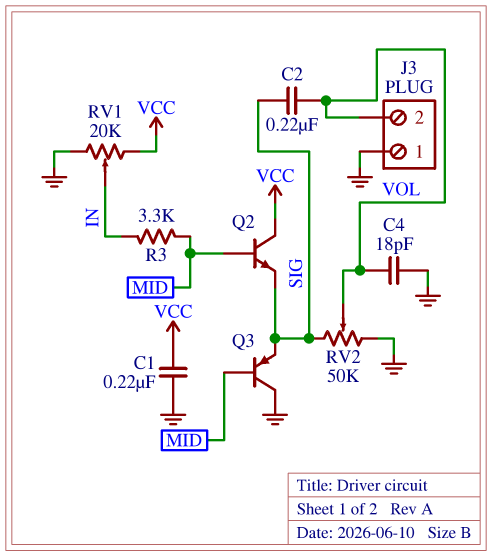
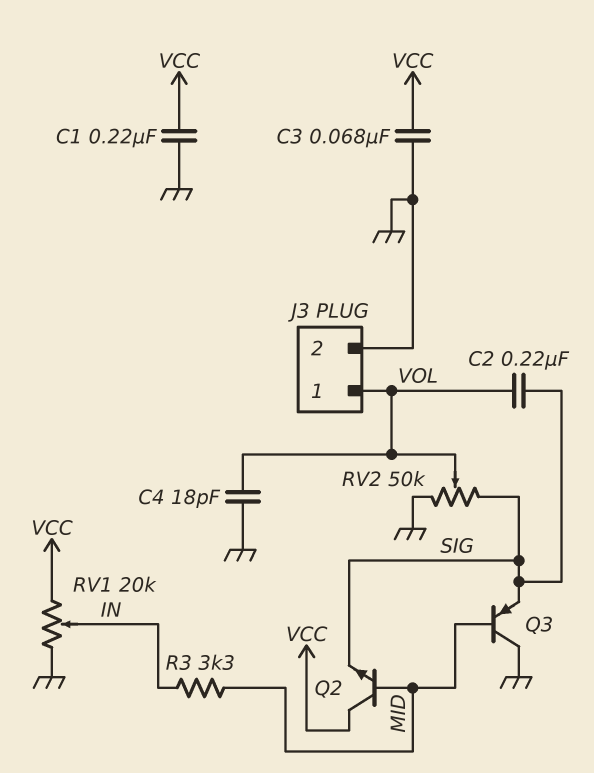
C3: none -> 68nF (GND, VCC)
J3 pin 1: GND -> VOL
J3 pin 2: VOL -> GND

